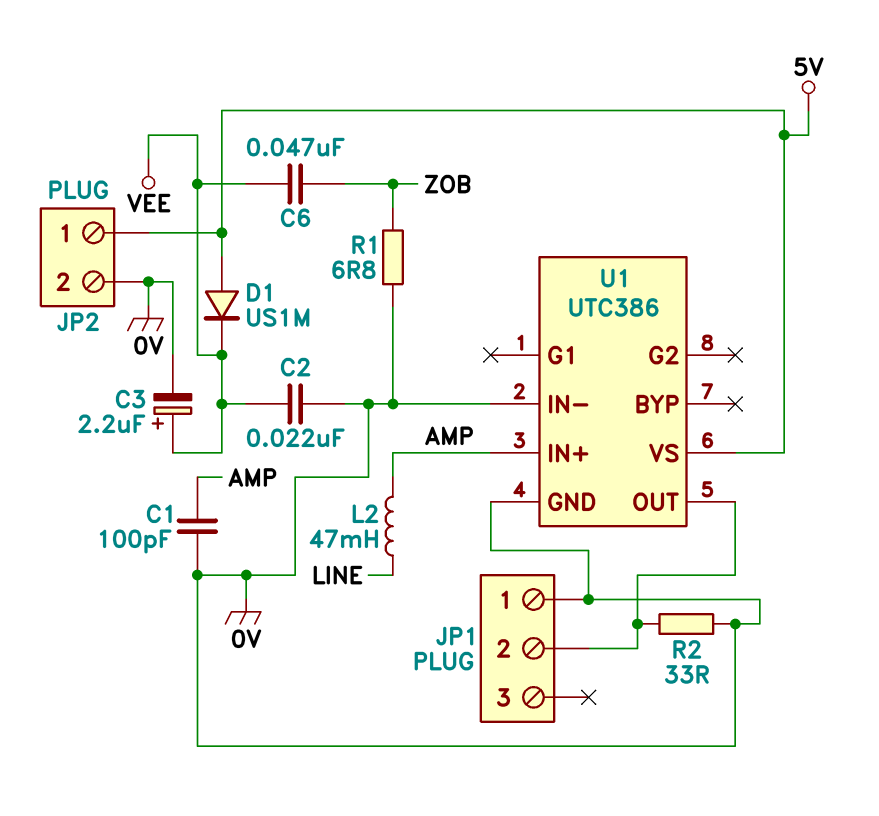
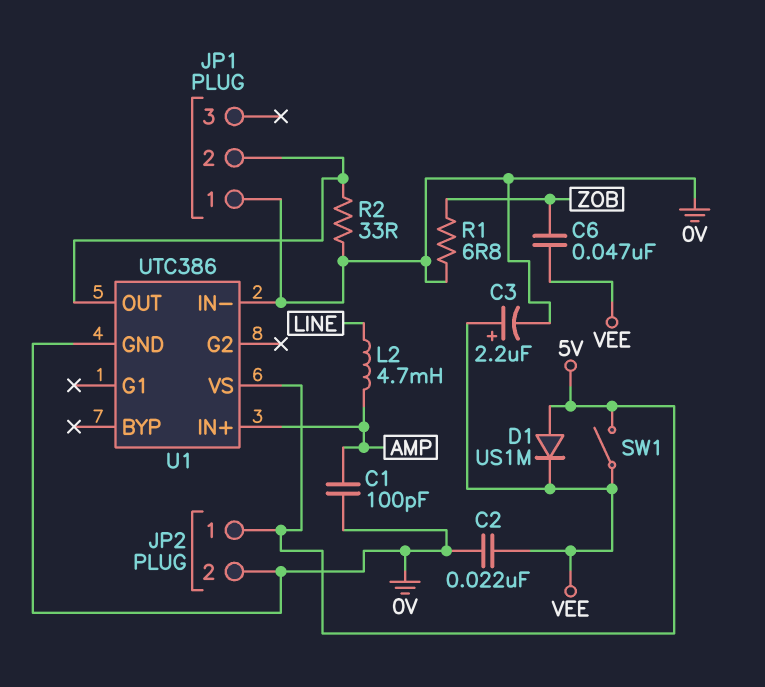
L2: 47mH (AMP, LINE) -> 4.7mH (AMP, LINE)
SW1: none -> switch (5V, VEE)

